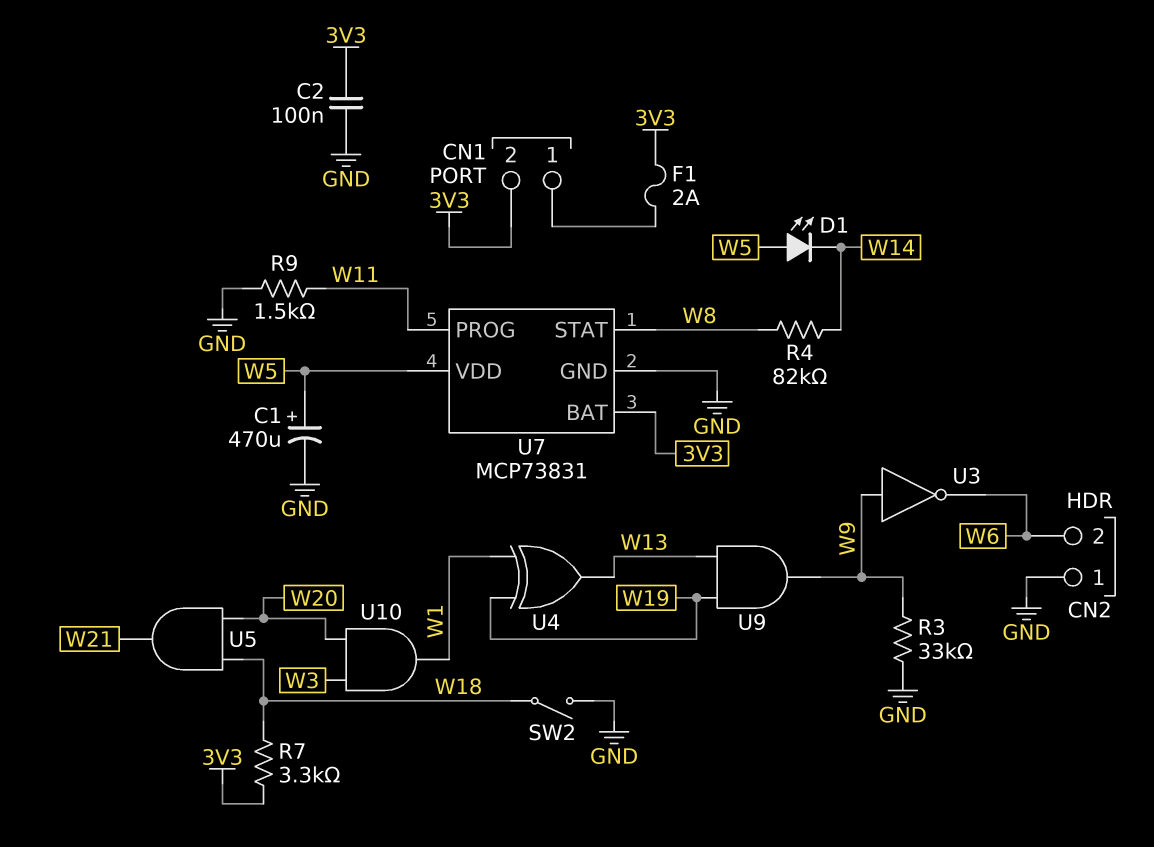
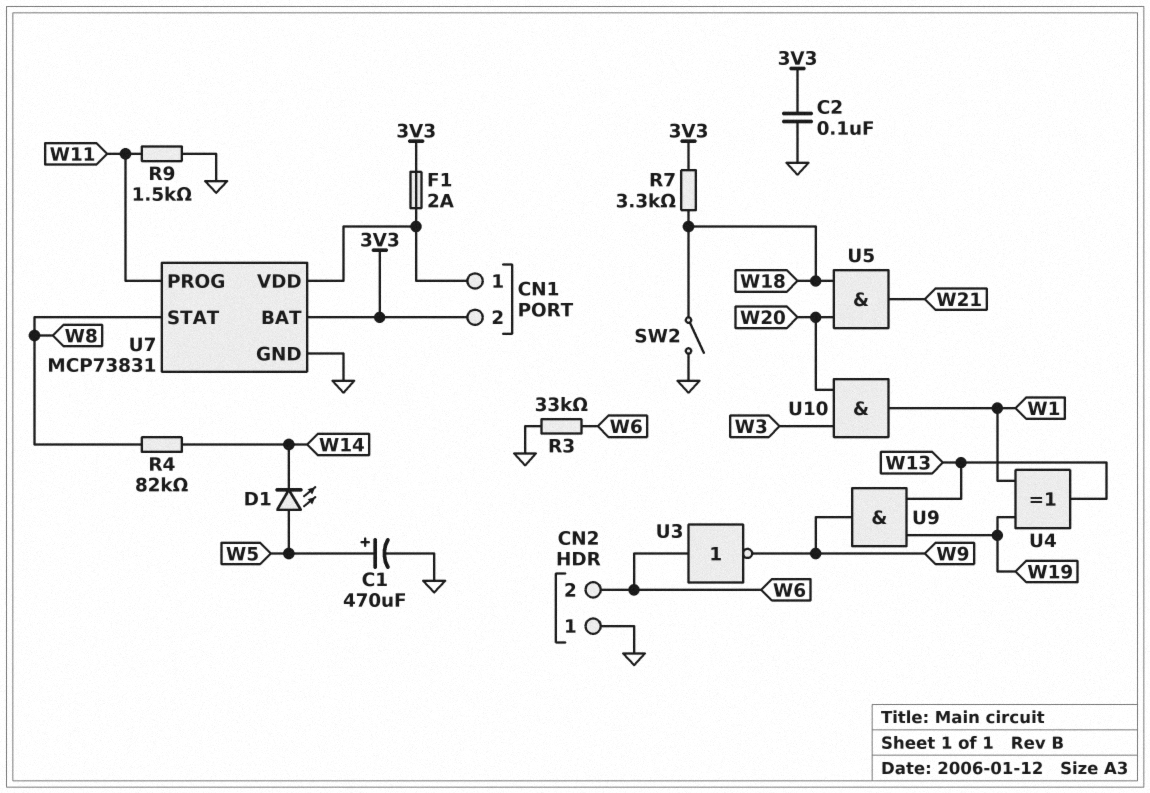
R3: 33k (GND, W9) -> 33k (GND, W6)
U3: NOT (in W9, out W6) -> NOT (in W6, out W9)
U7 pin VDD: W5 -> CN1/1

